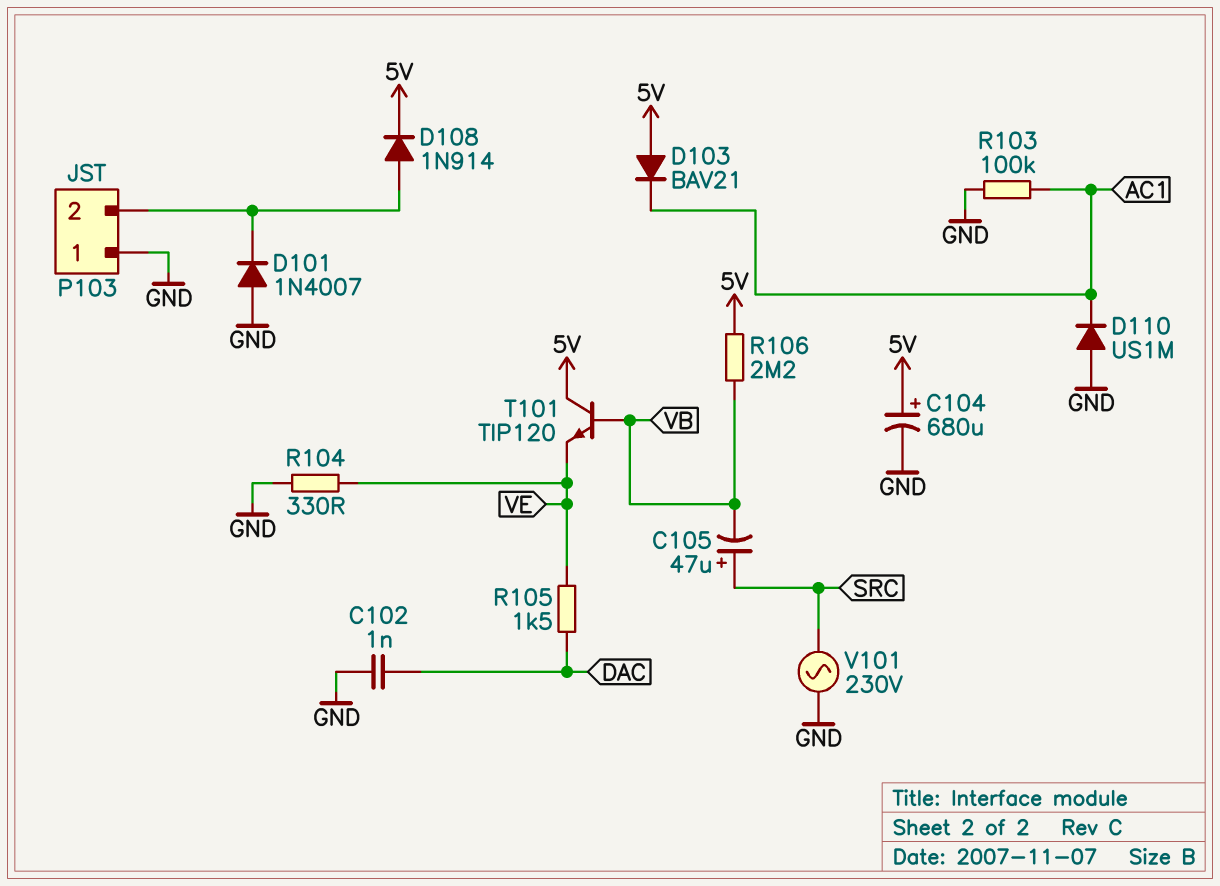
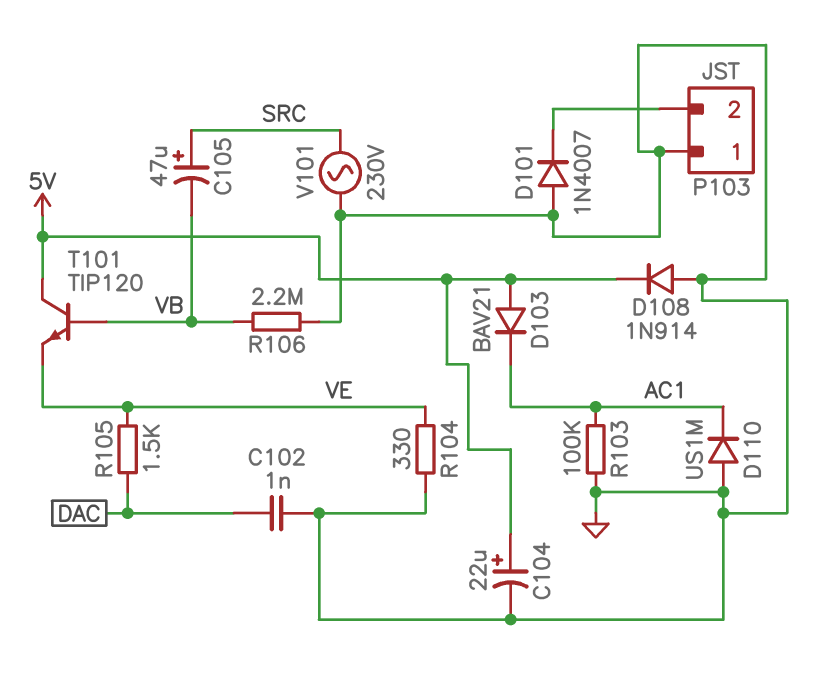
C104: 680uF (plus 5V, minus GND) -> 22uF (plus 5V, minus GND)
D108: diode 1N914 (A P103/2, K 5V) -> diode 1N914 (A GND, K 5V)
R106: 2.2M (5V, VB) -> 2.2M (GND, VB)

